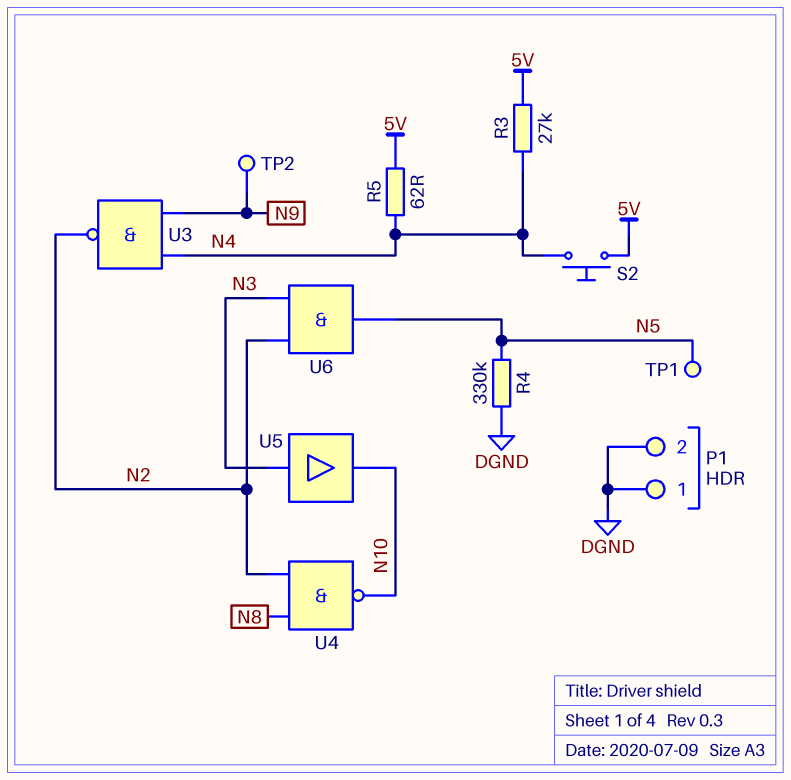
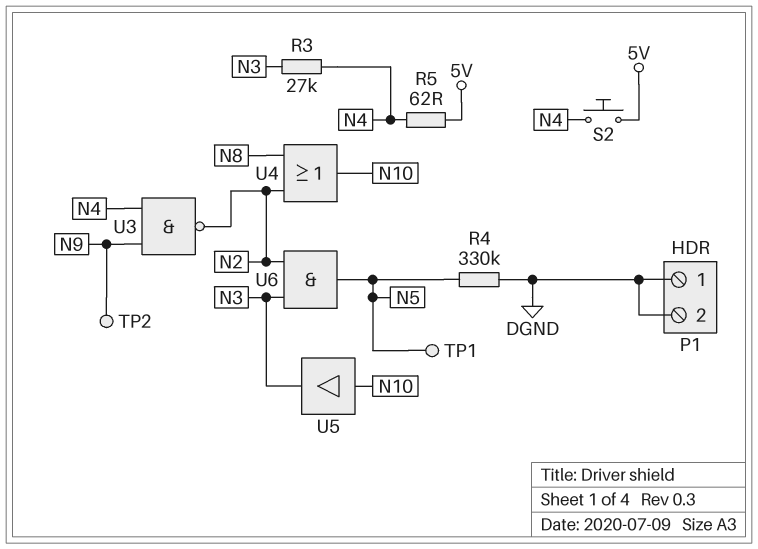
R3: 27k (5V, N4) -> 27k (N3, N4)
U4: NAND (in N2, in N8, out N10) -> OR (in N2, in N8, out N10)
U5: buffer (in N3, out N10) -> buffer (in N10, out N3)

